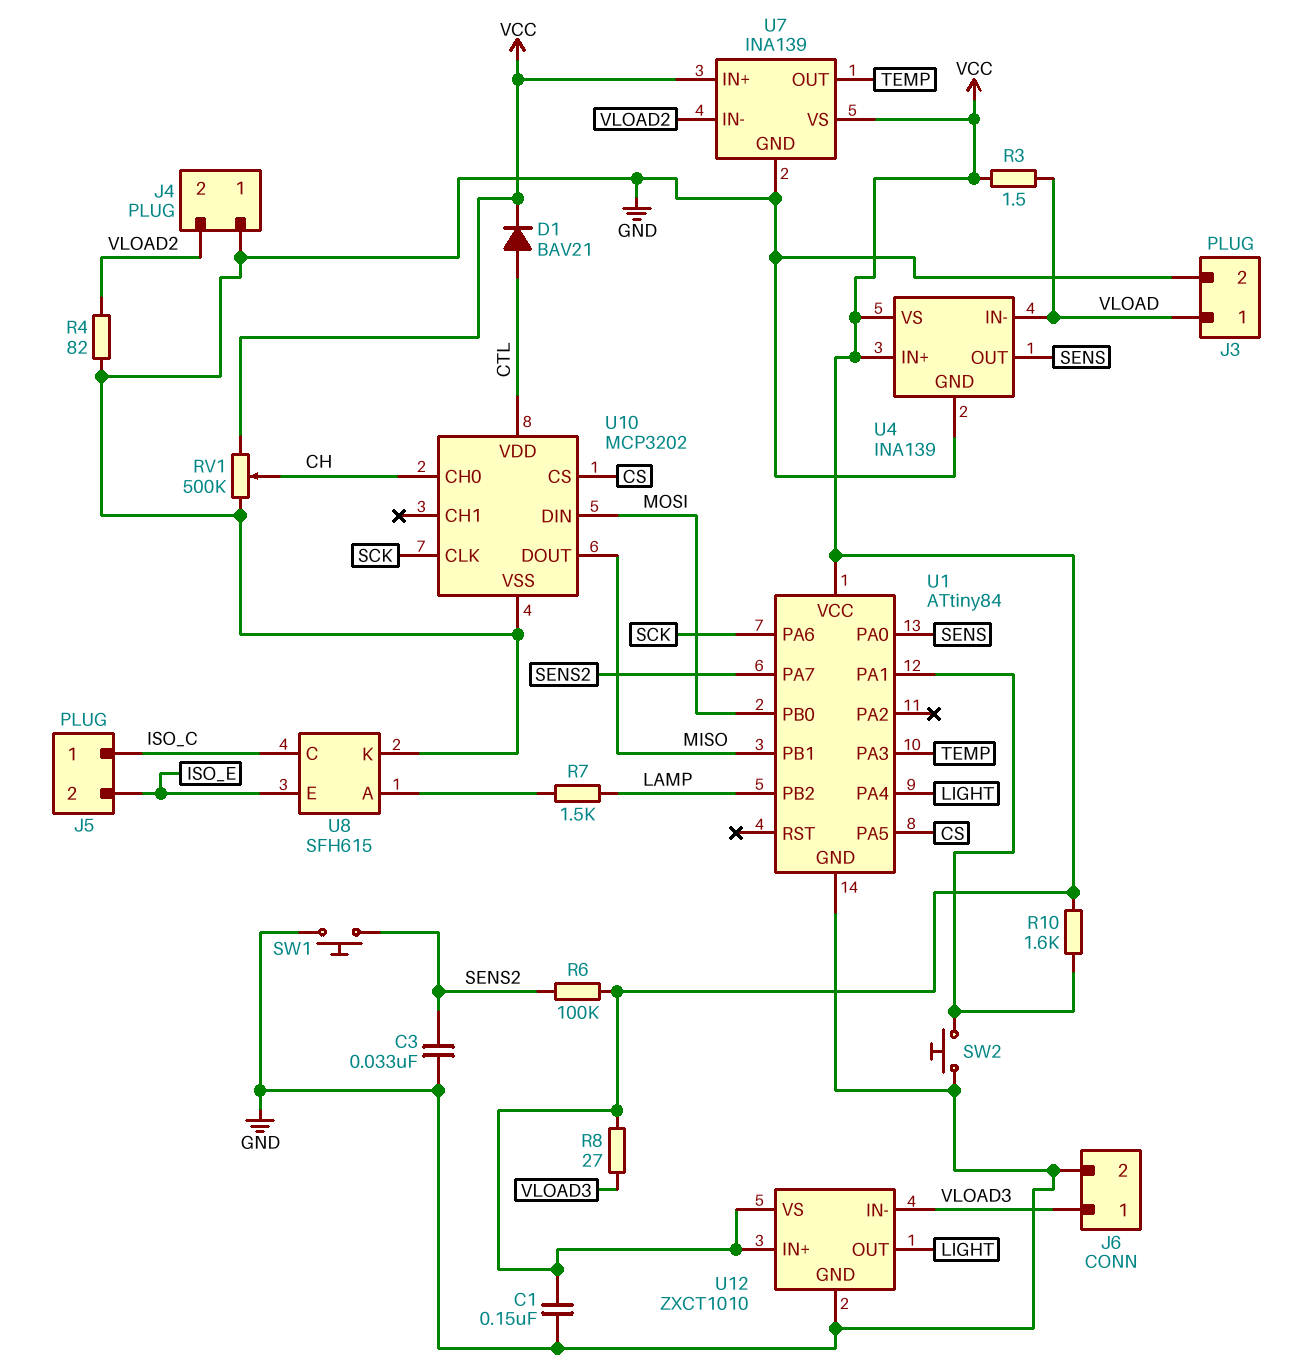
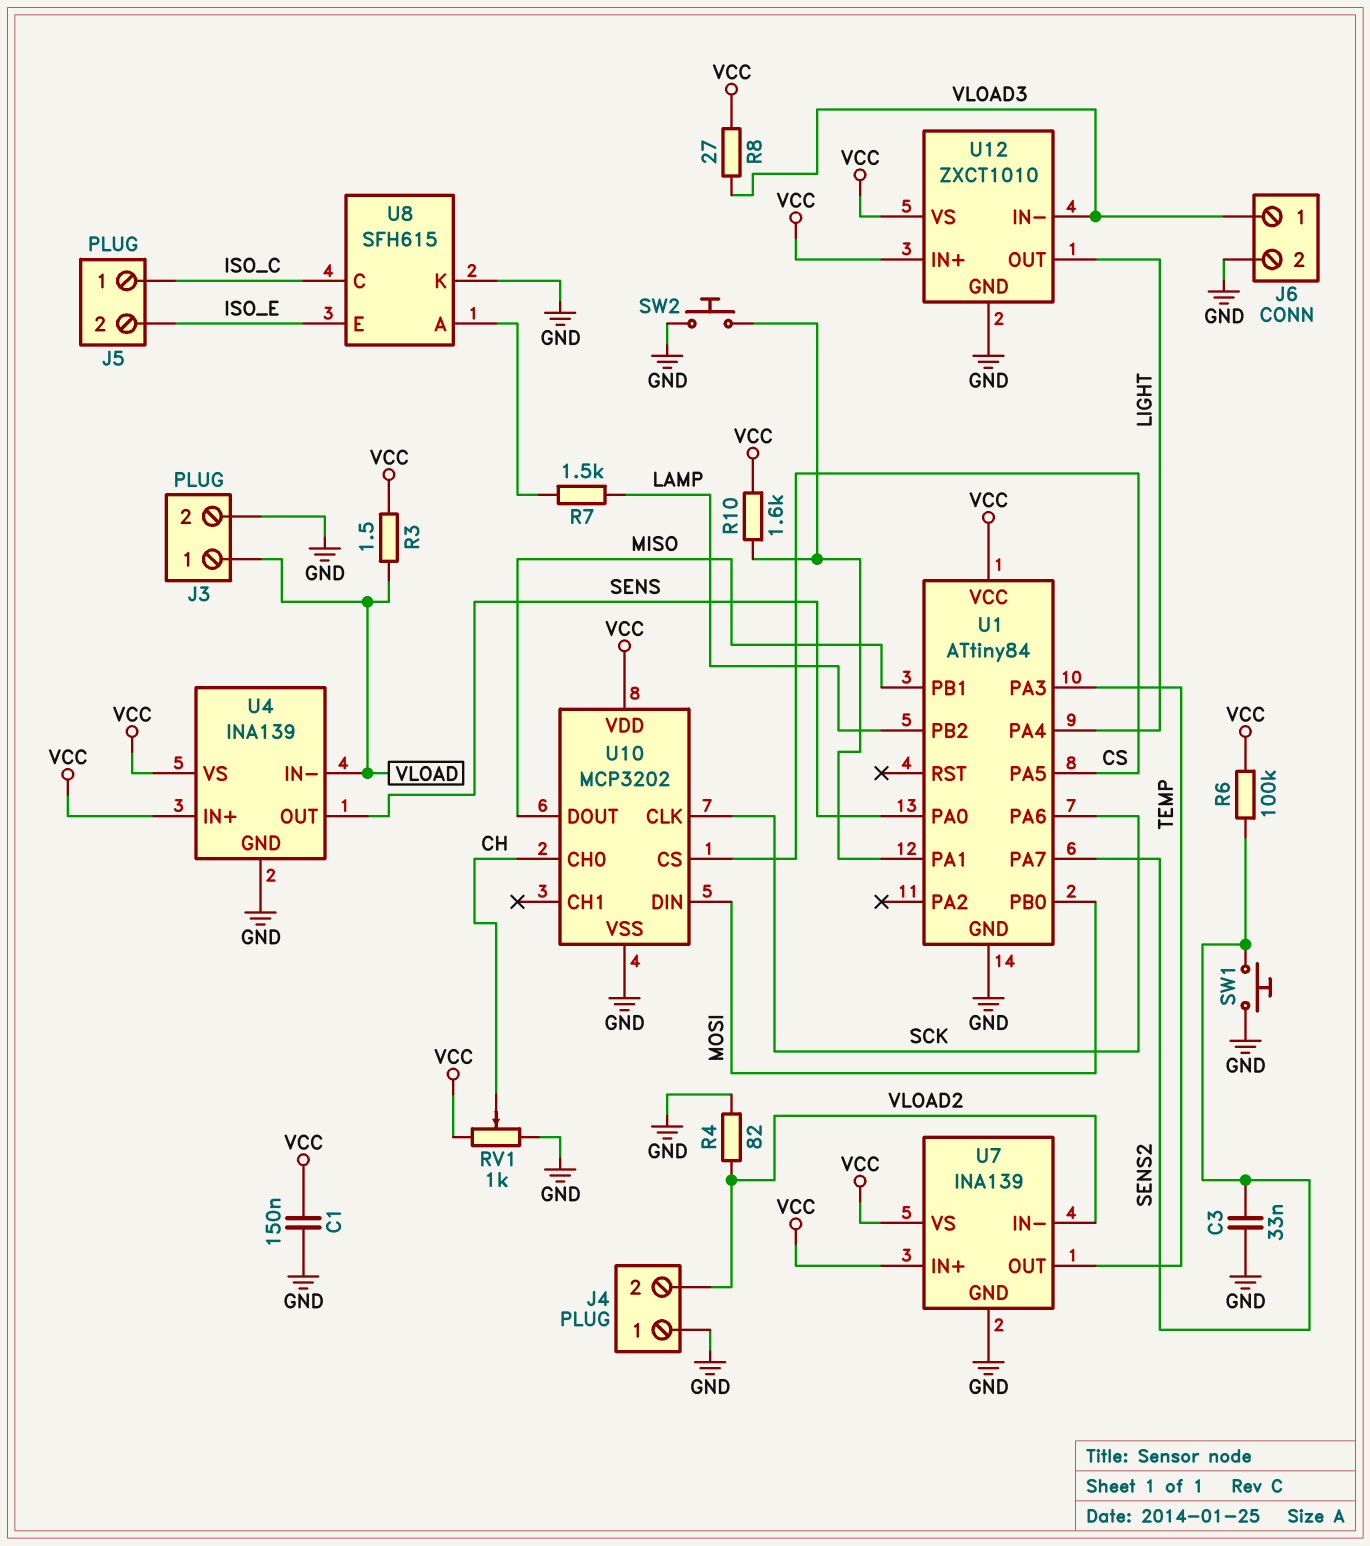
D1: diode BAV21 (A CTL, K VCC) -> none
RV1: 500k (GND, VCC, wiper CH) -> 1k (GND, VCC, wiper CH)
U10 pin VDD: CTL -> VCC

